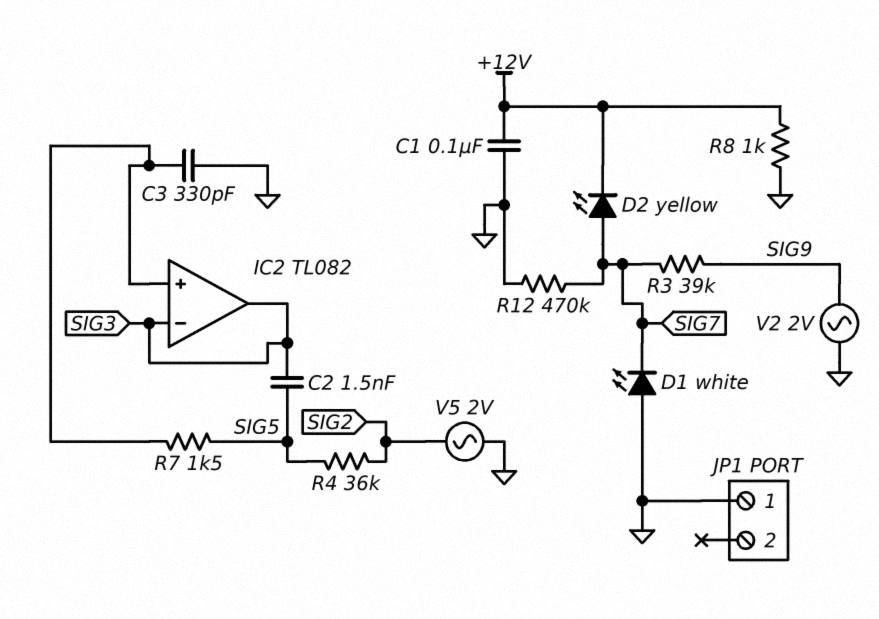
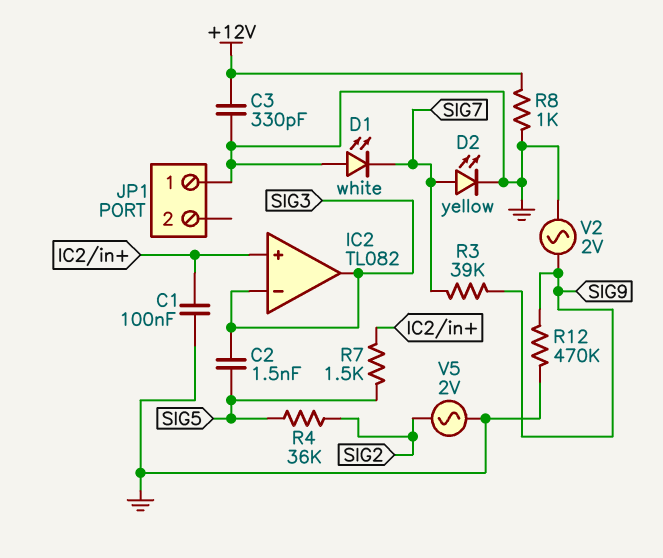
C1: 100nF (+12V, GND) -> 100nF (GND, IC2/in+)
C3: 330pF (GND, IC2/in+) -> 330pF (+12V, GND)
D2: LED yellow (A SIG7, K +12V) -> LED yellow (A SIG7, K GND)
R12: 470k (GND, SIG7) -> 470k (GND, SIG9)

